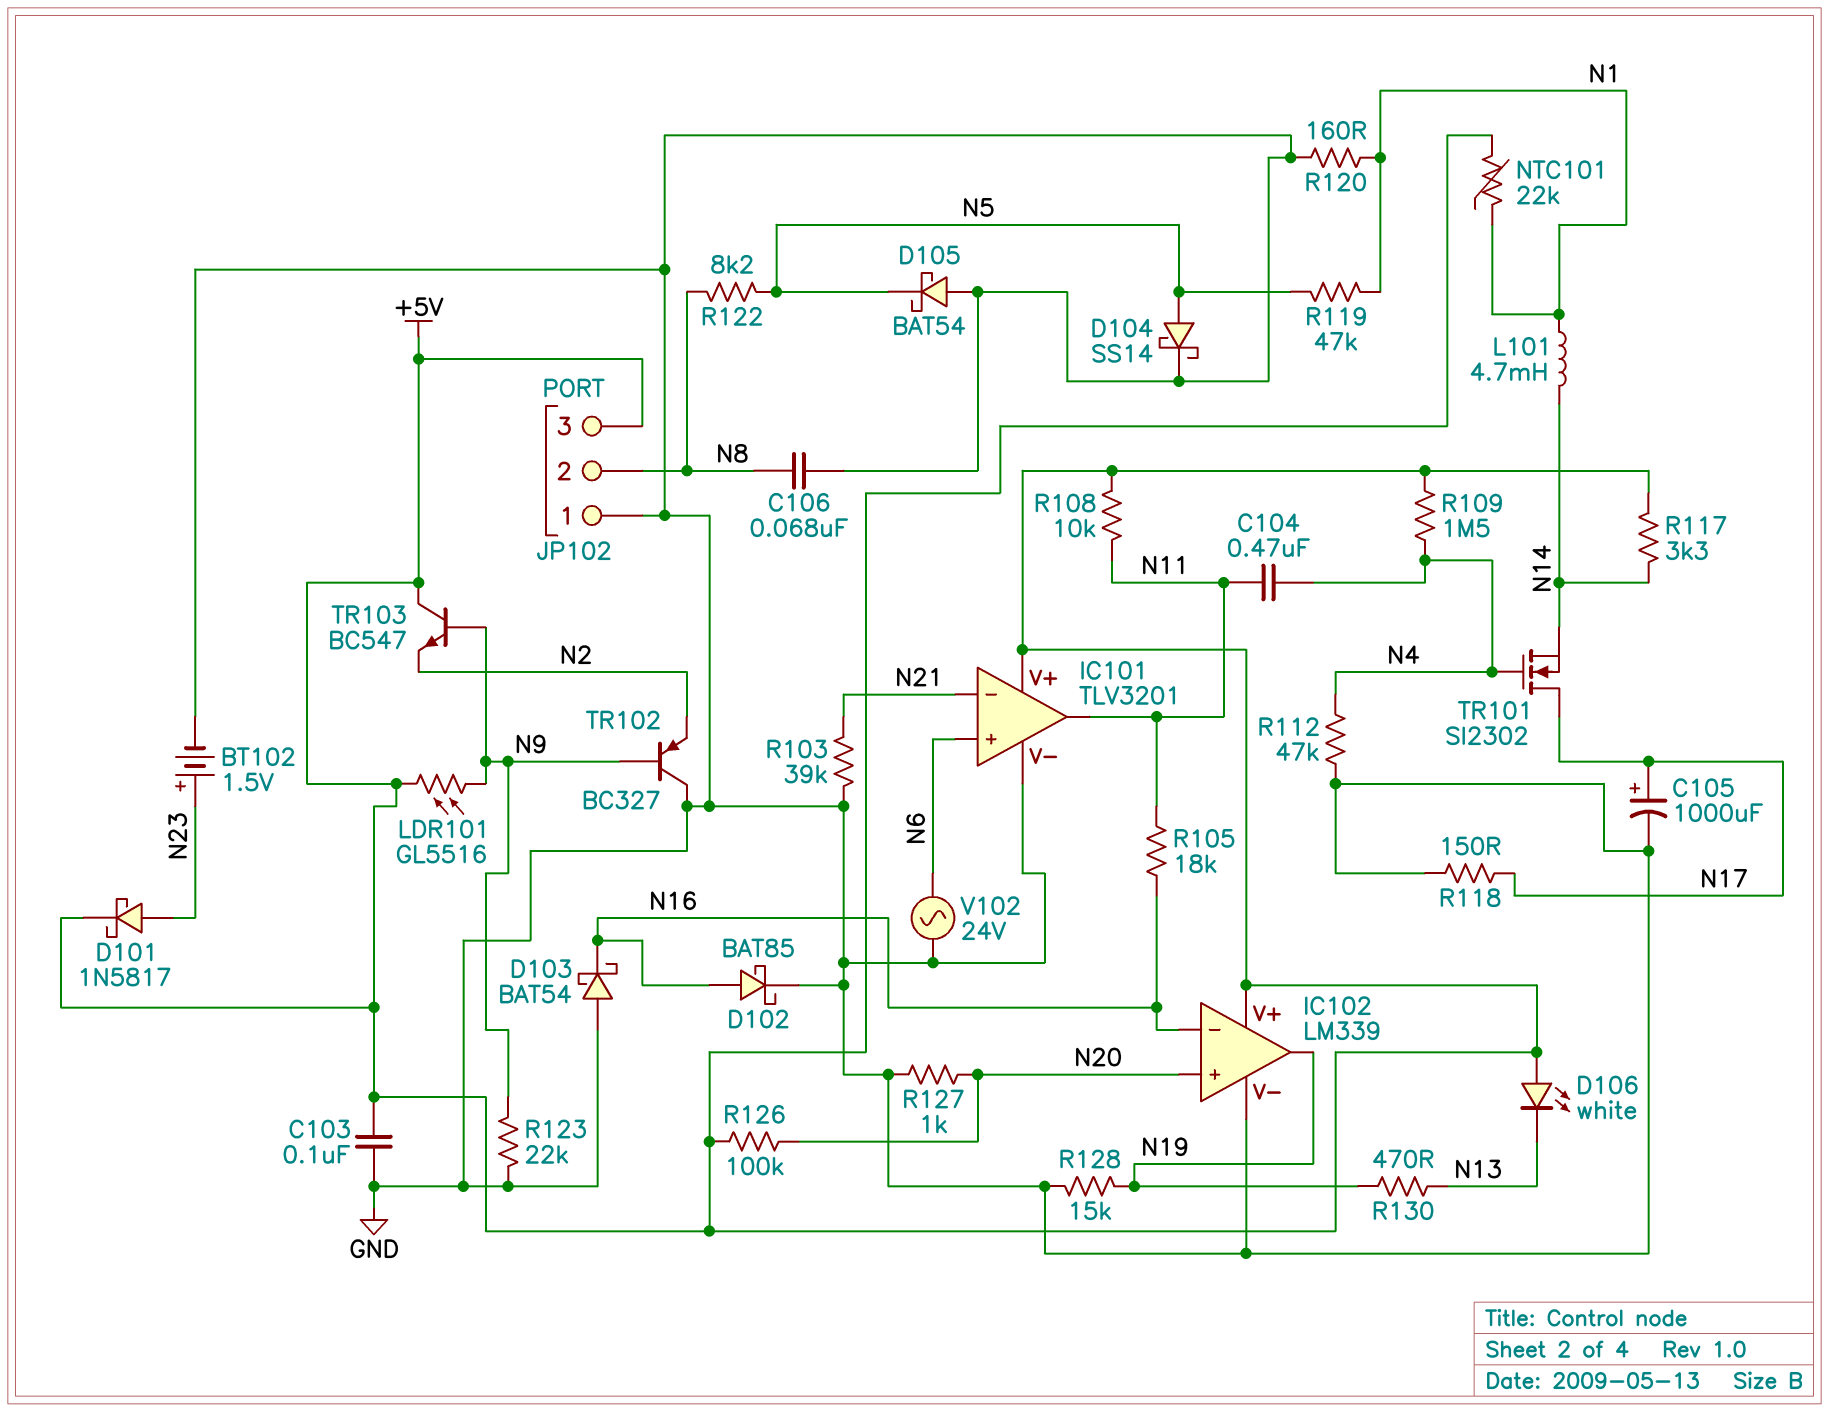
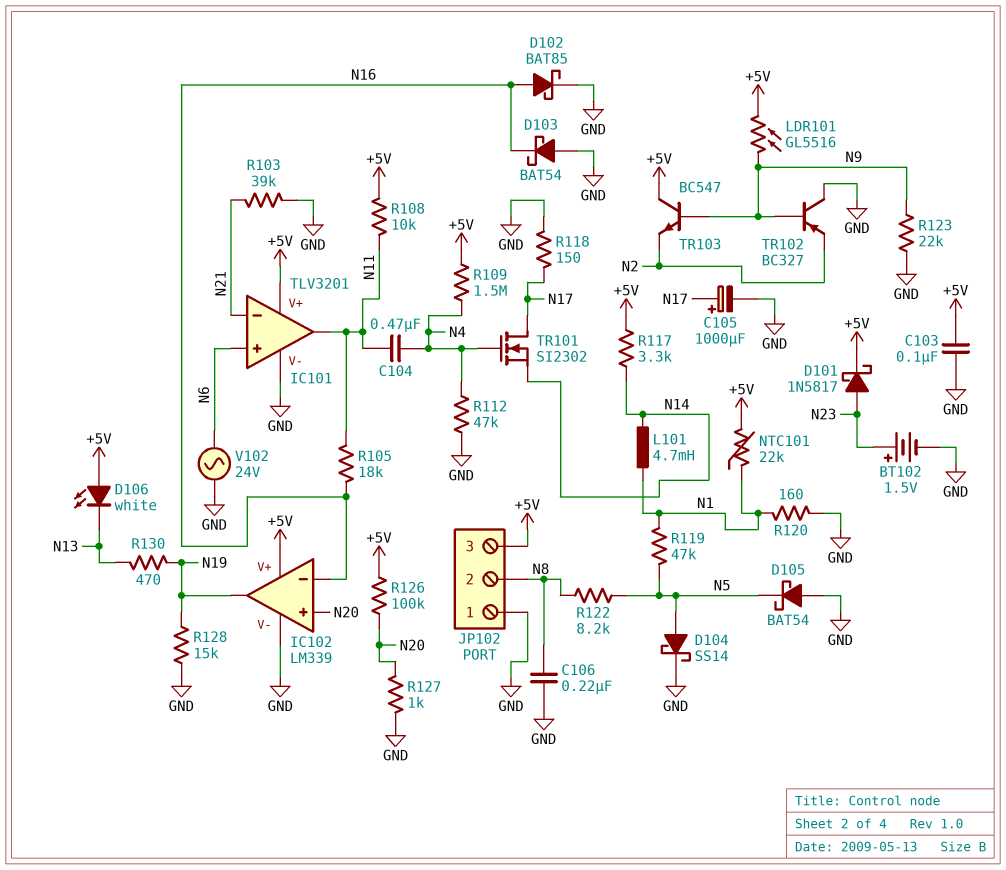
C106: 68nF (GND, N8) -> 220nF (GND, N8)

